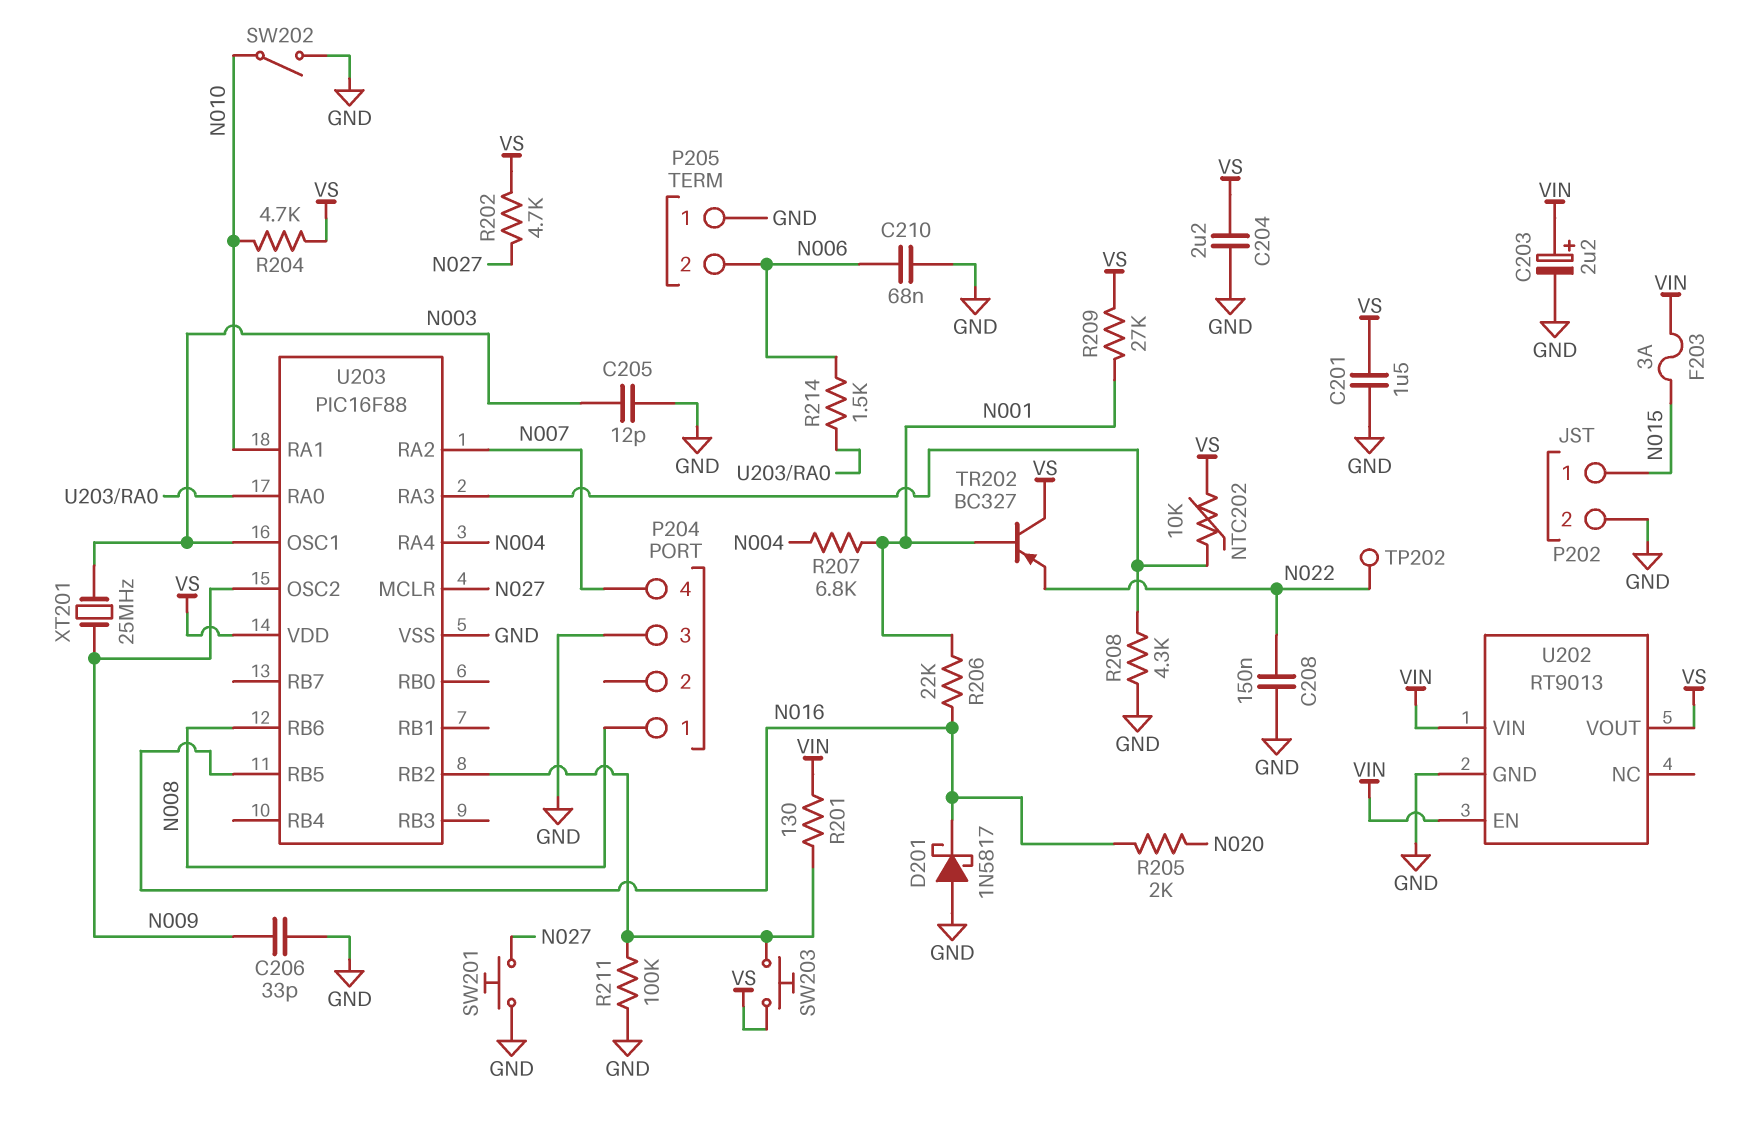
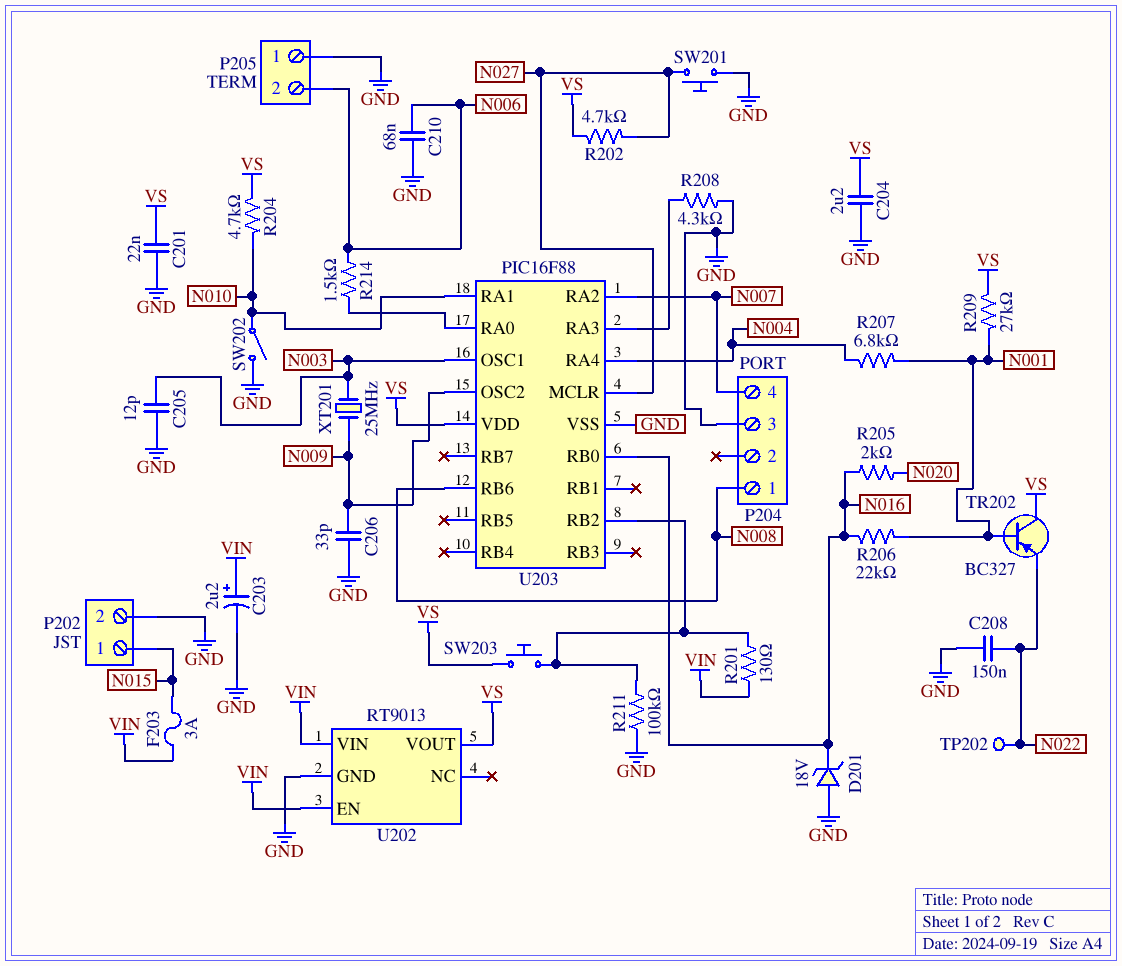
C201: 1.5uF (GND, VS) -> 22nF (GND, VS)
D201: schottky 1N5817 (A GND, K N016) -> zener 18V (A GND, K N016)
NTC202: 10k (U203/RA3, VS) -> none
U203 pin RB0: none -> N016
U203 pin RB5: N016 -> none

